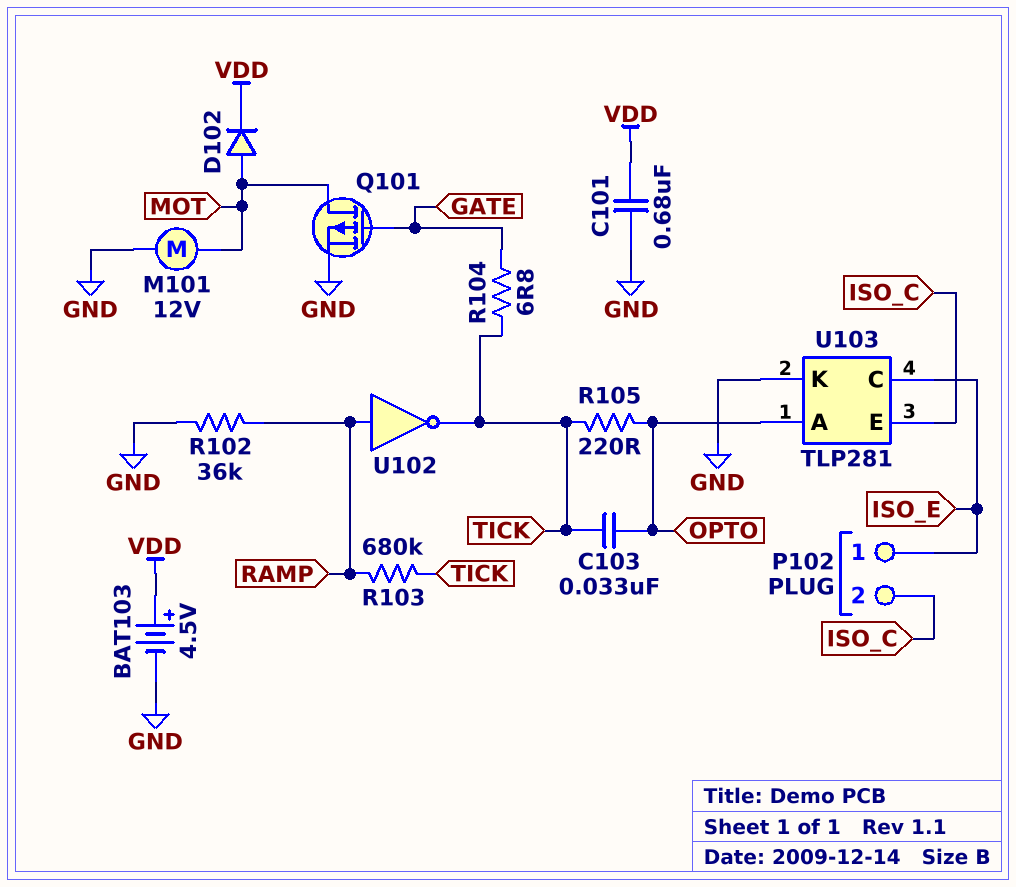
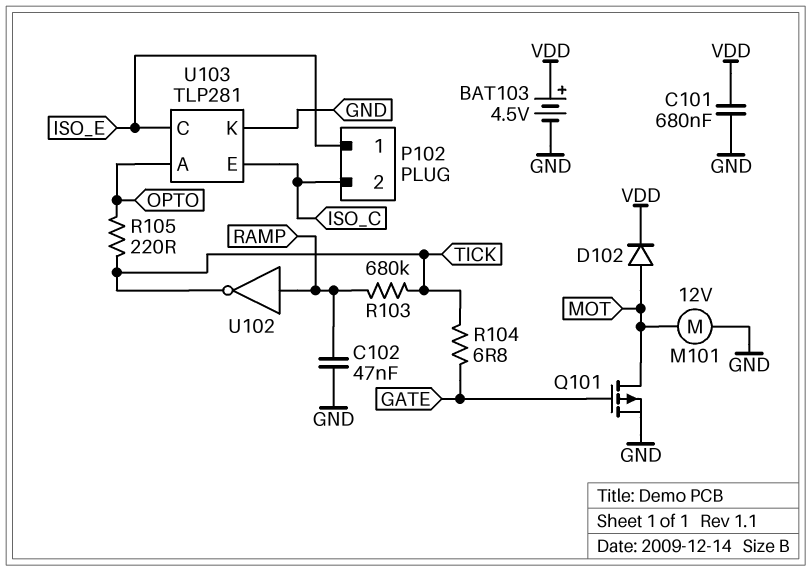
C102: none -> 47nF (GND, RAMP)
C103: 33nF (OPTO, TICK) -> none
R102: 36k (GND, RAMP) -> none

